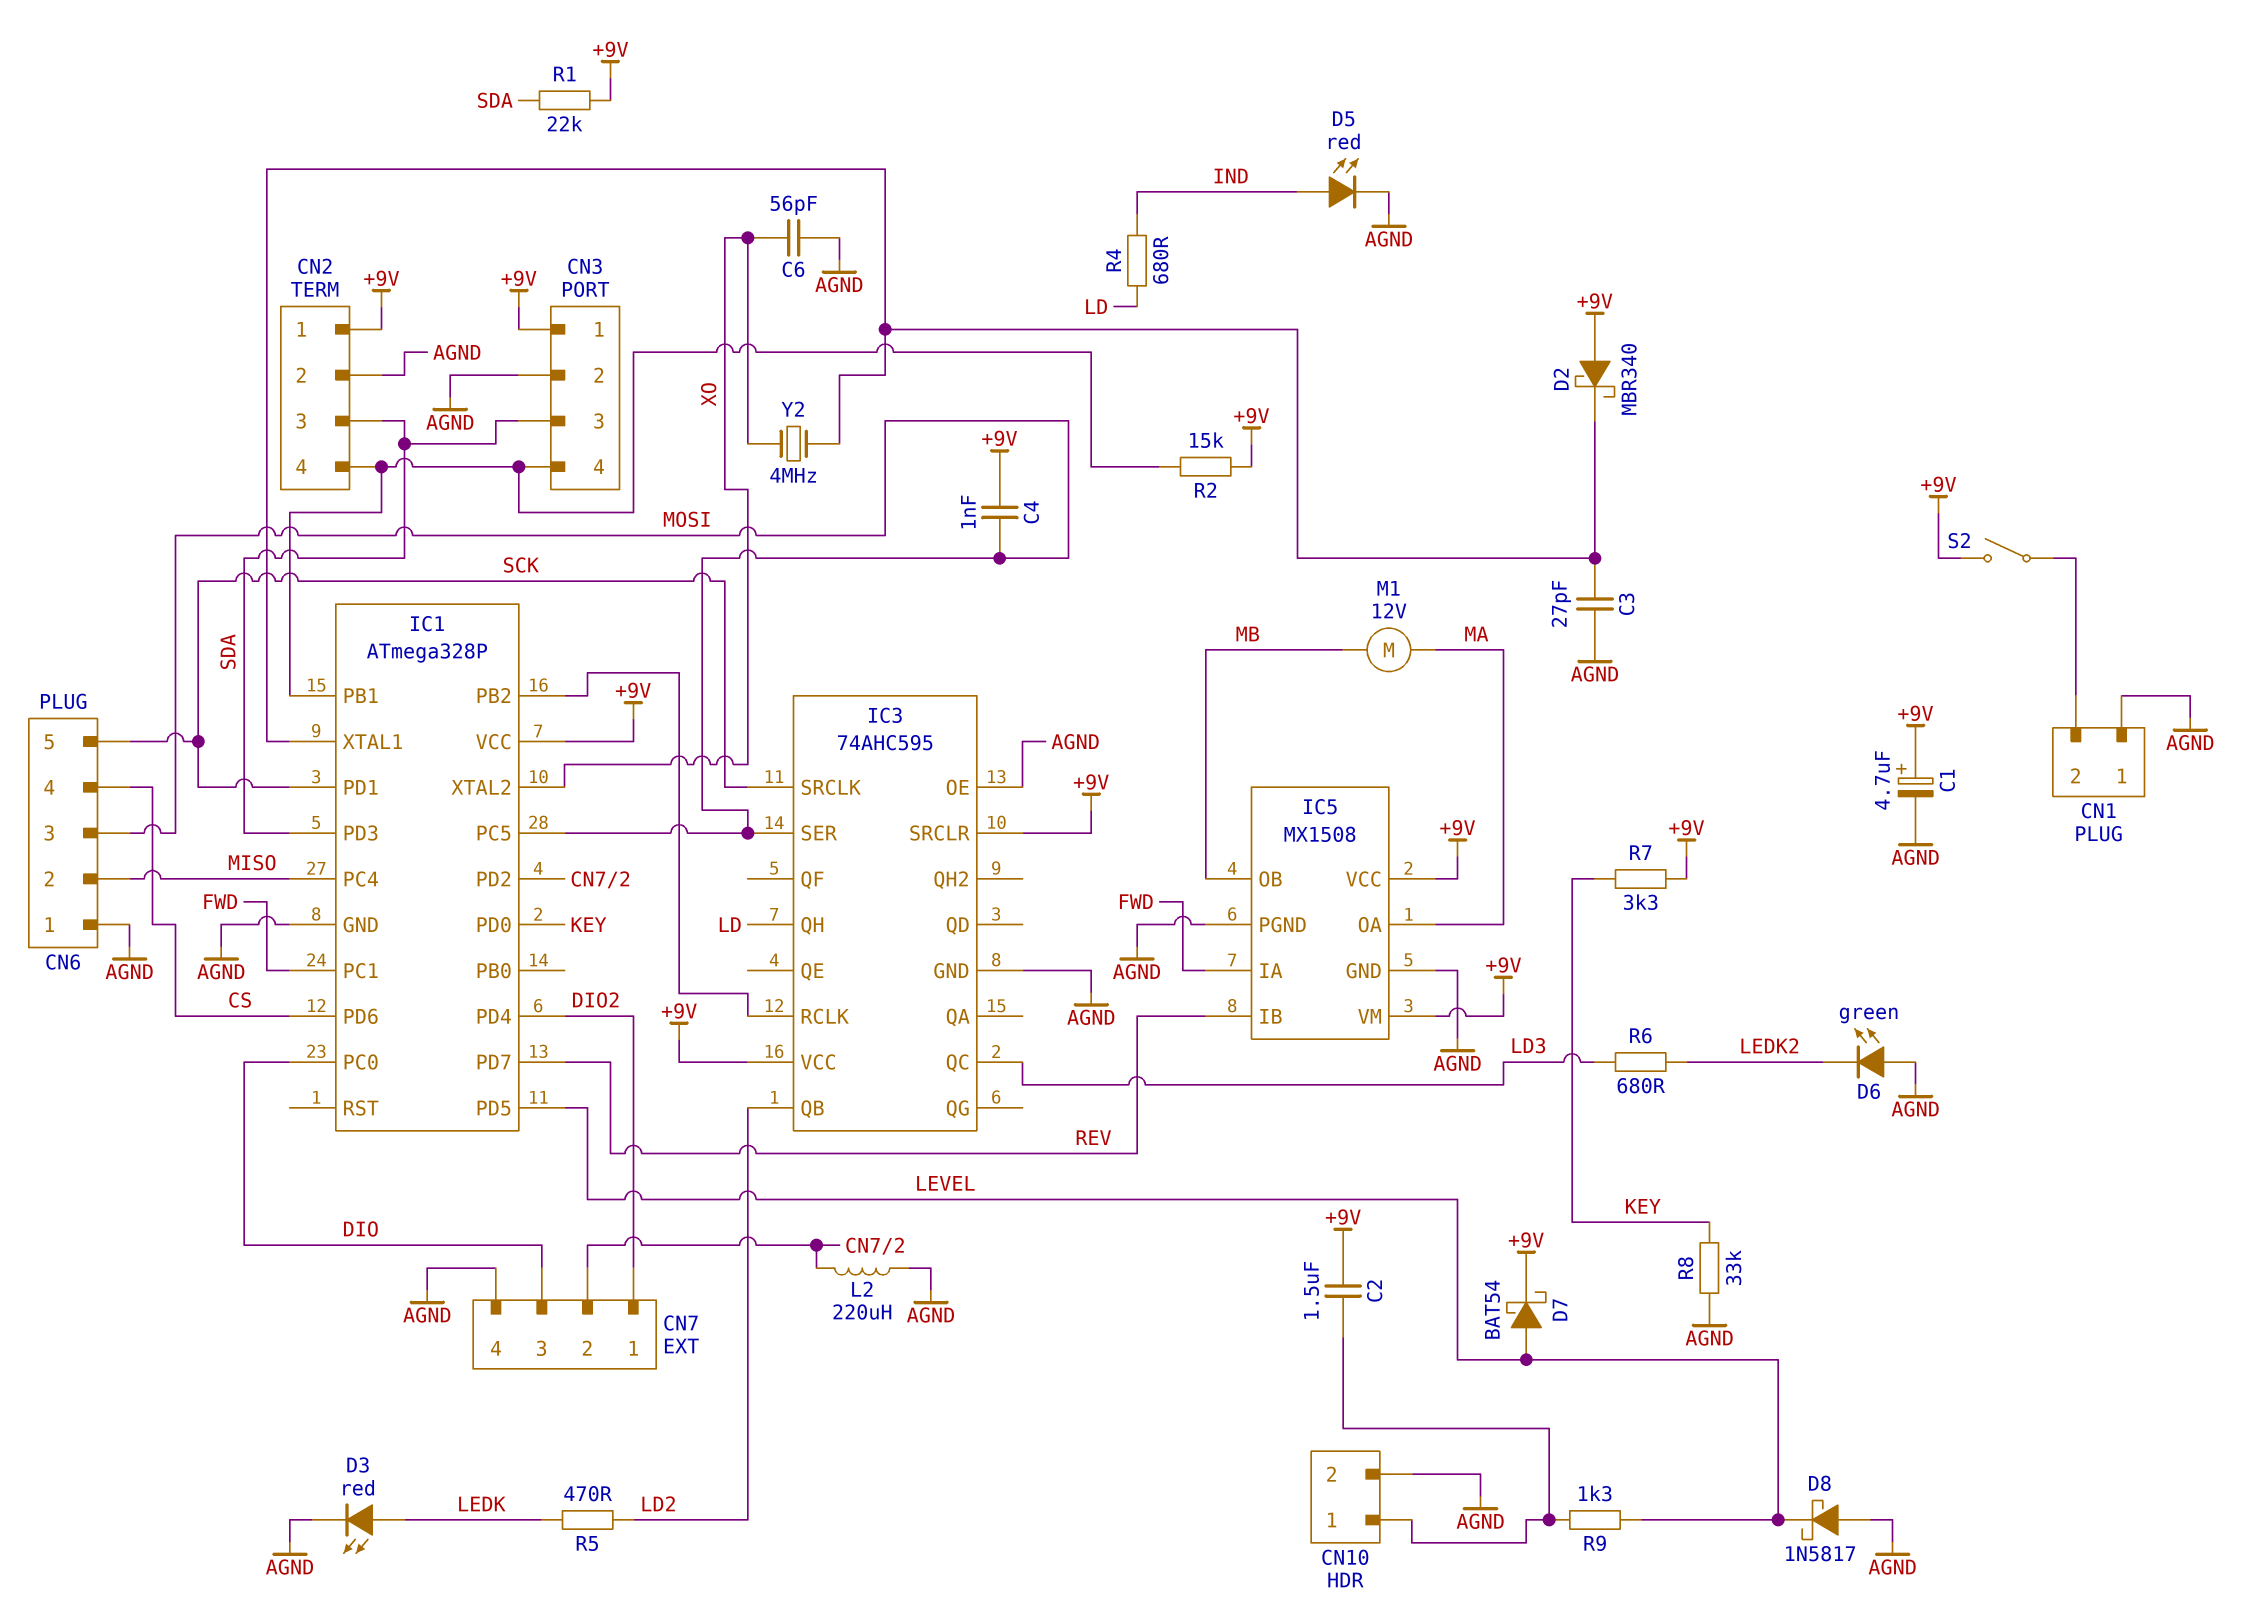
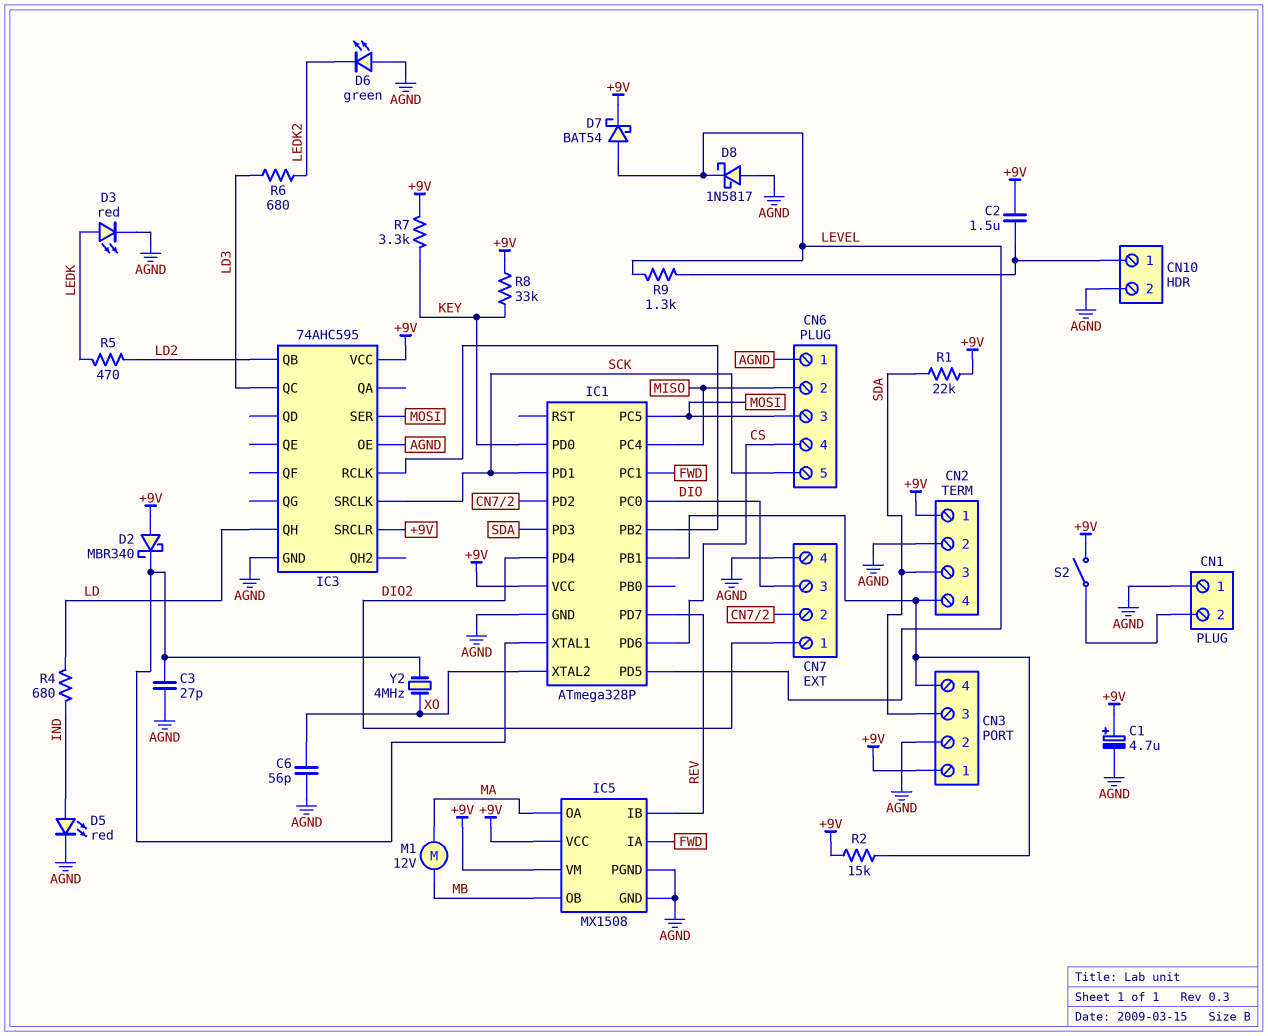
C4: 1nF (+9V, MOSI) -> none
L2: 220uH (AGND, CN7/2) -> none
R8: 33k (AGND, KEY) -> 33k (+9V, KEY)

